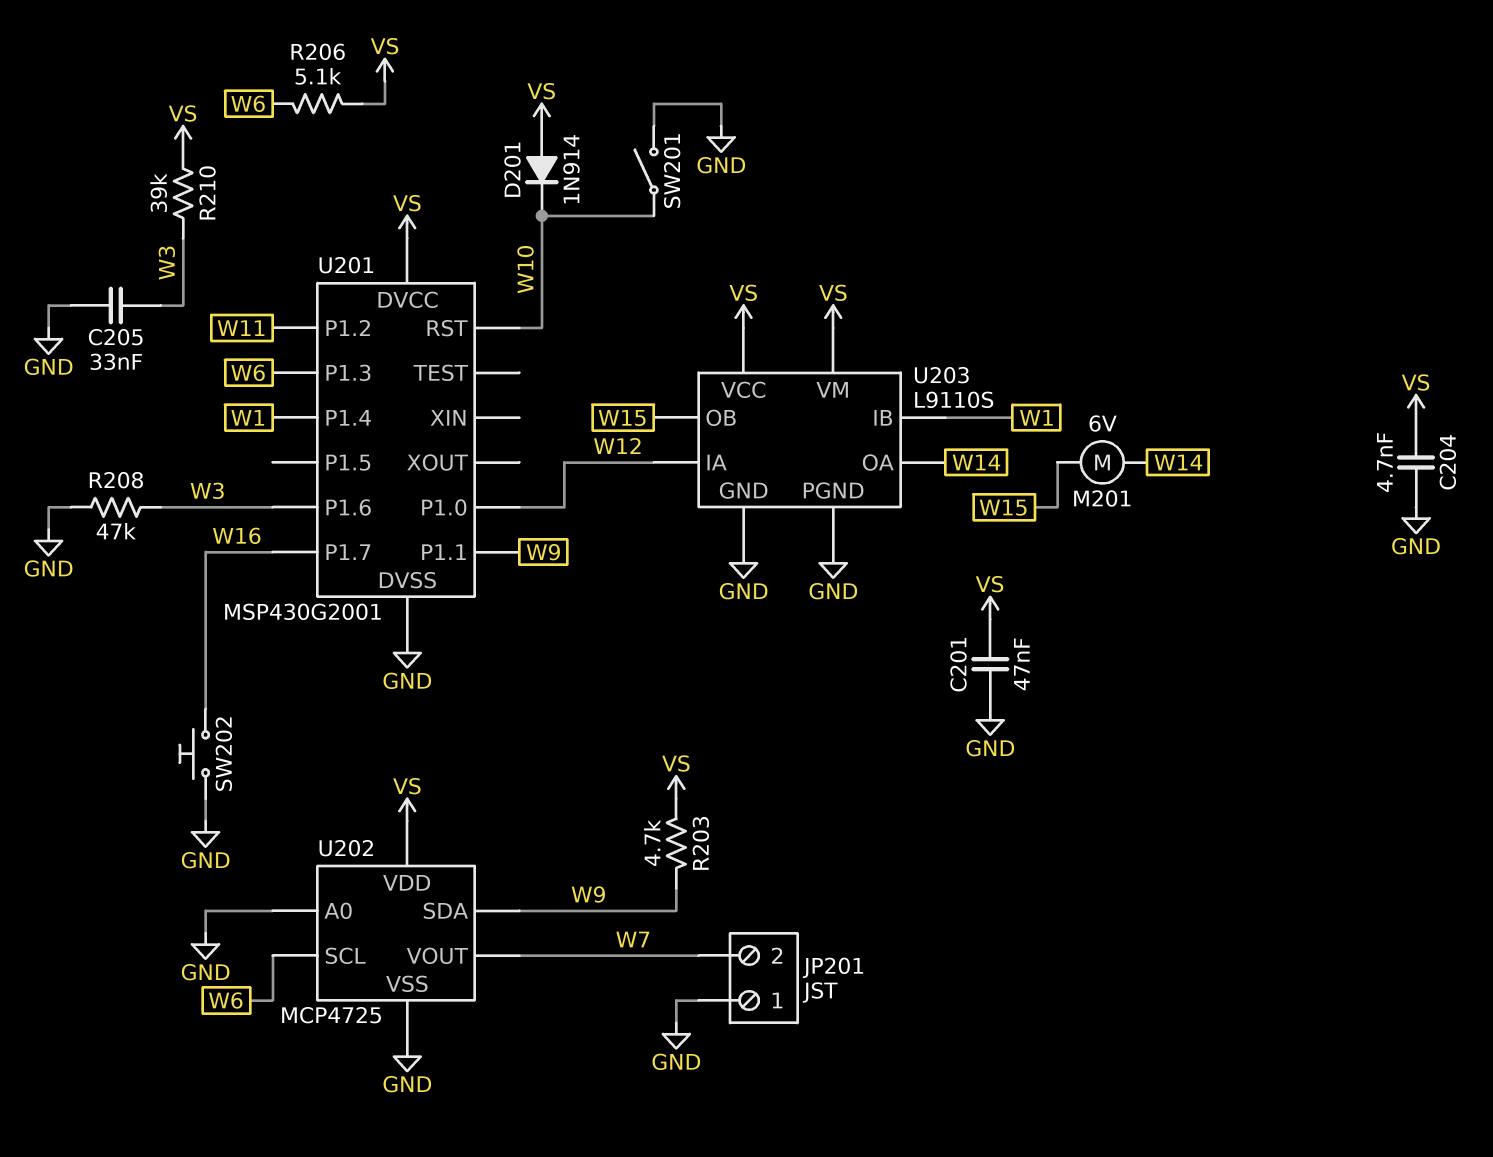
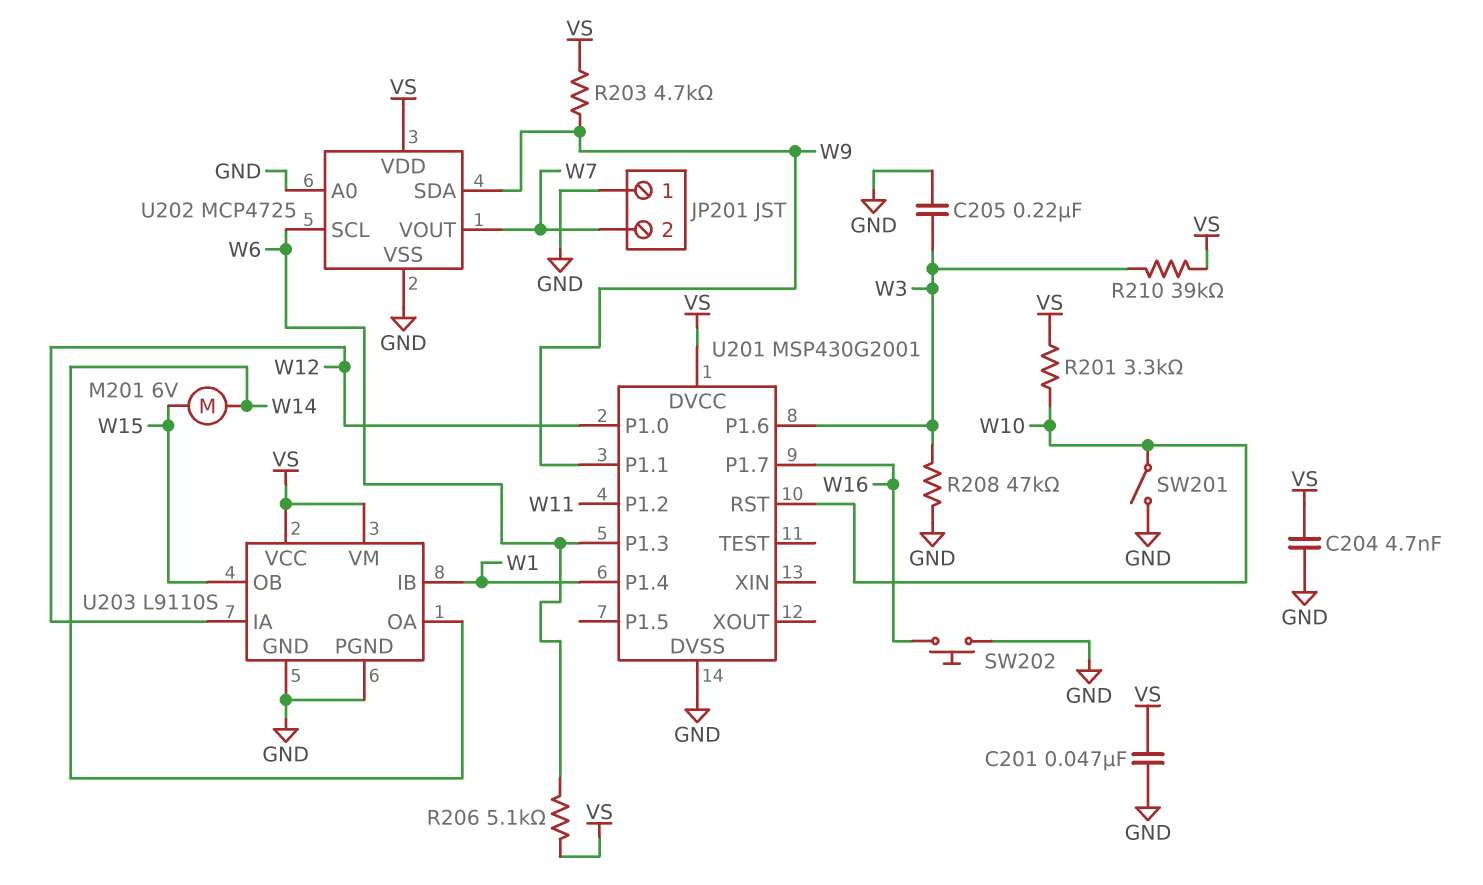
C205: 33nF (GND, W3) -> 220nF (GND, W3)
D201: diode 1N914 (A VS, K W10) -> none
R201: none -> 3.3k (VS, W10)

